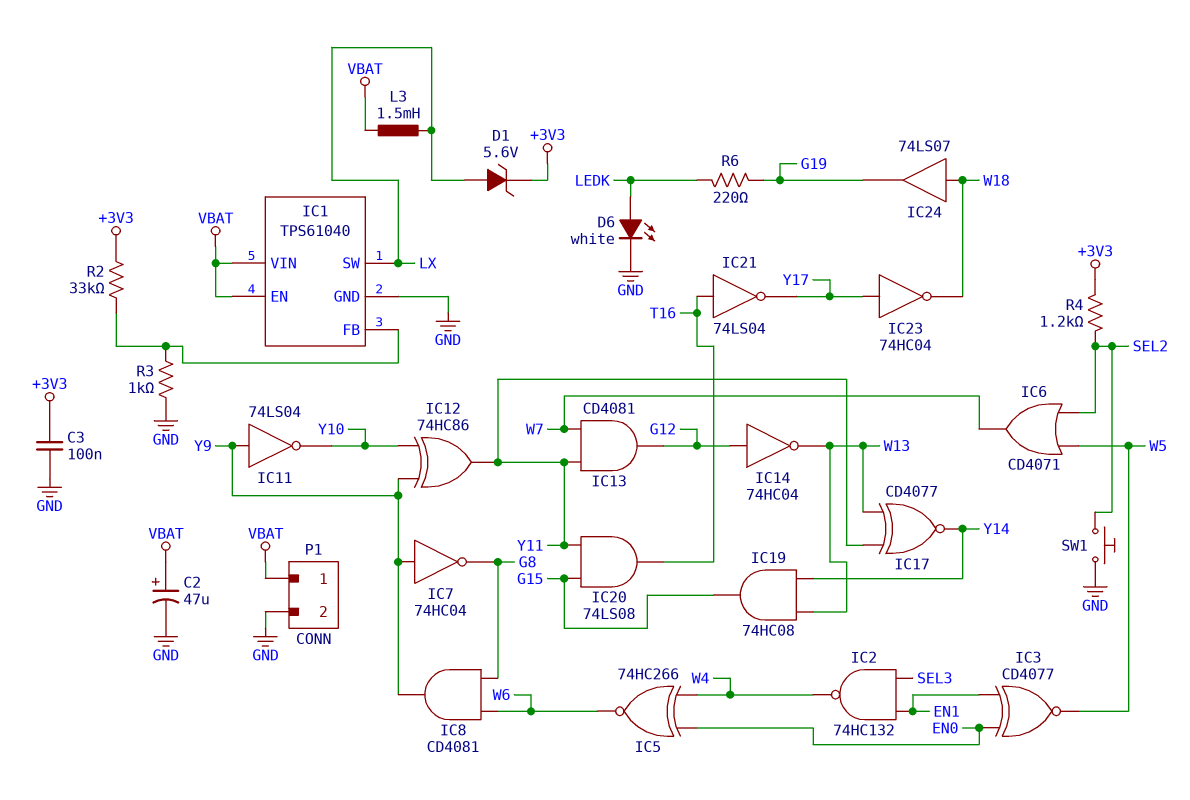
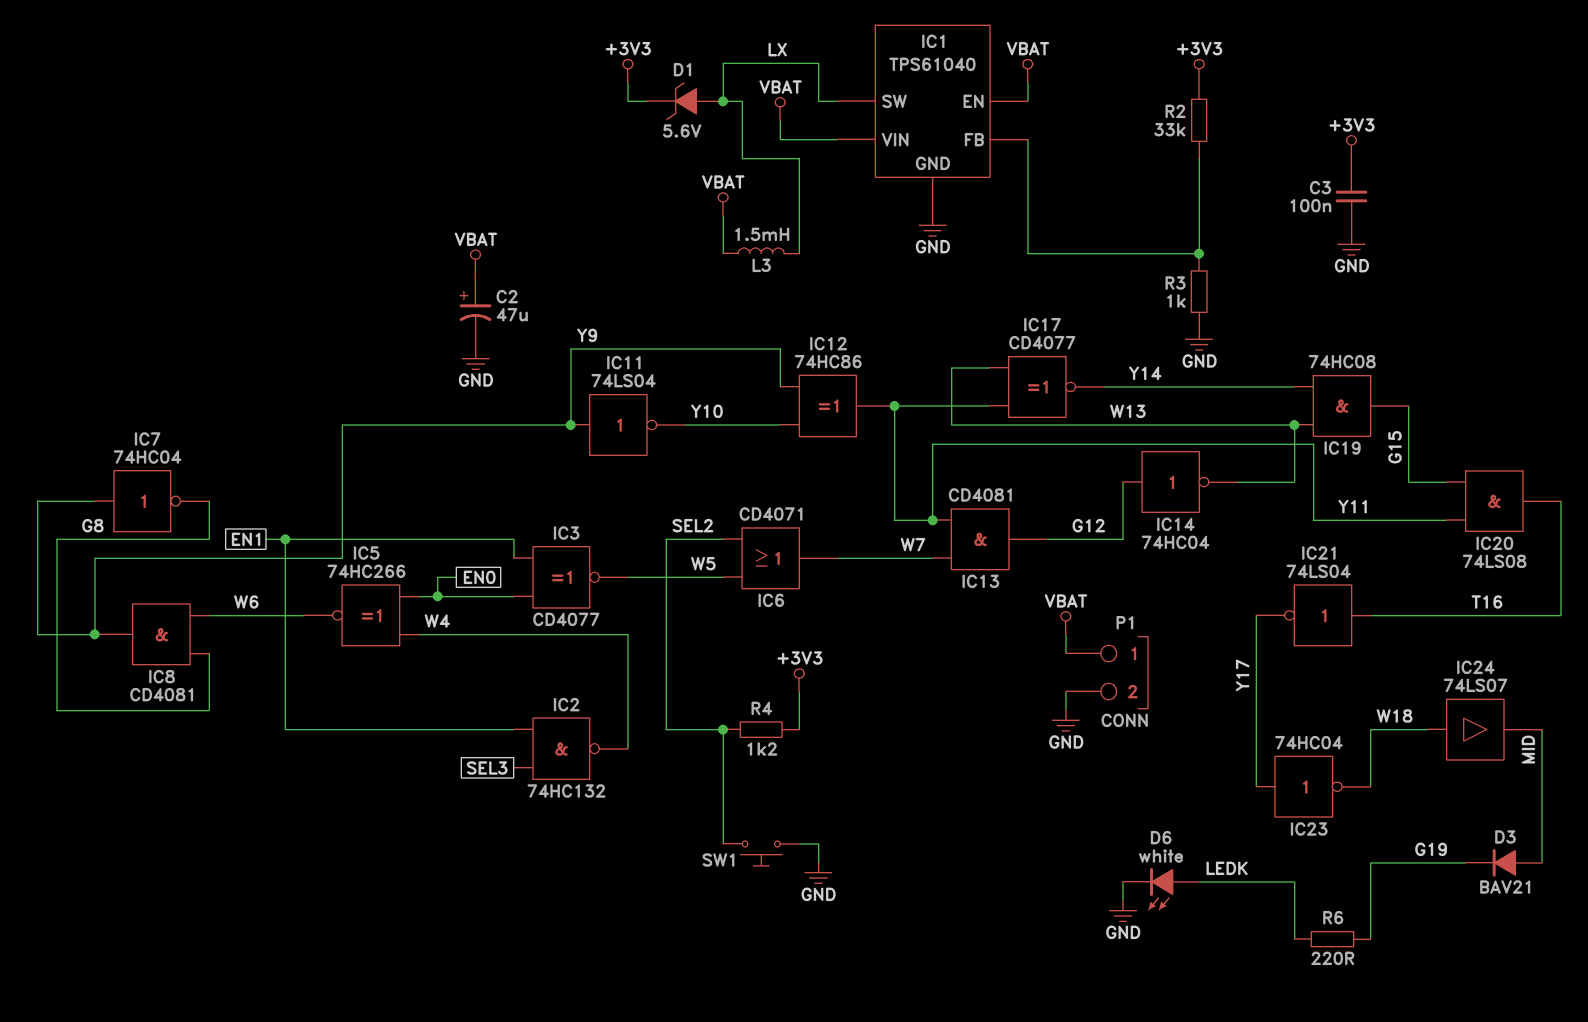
D3: none -> diode BAV21 (A MID, K G19)
IC24: buffer 74LS07 (in W18, out G19) -> buffer 74LS07 (in W18, out MID)

